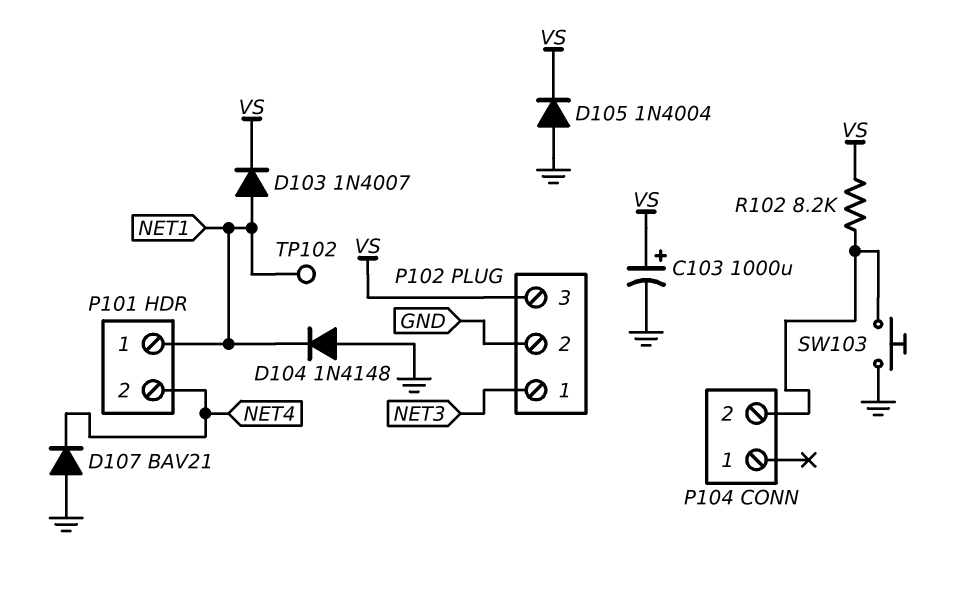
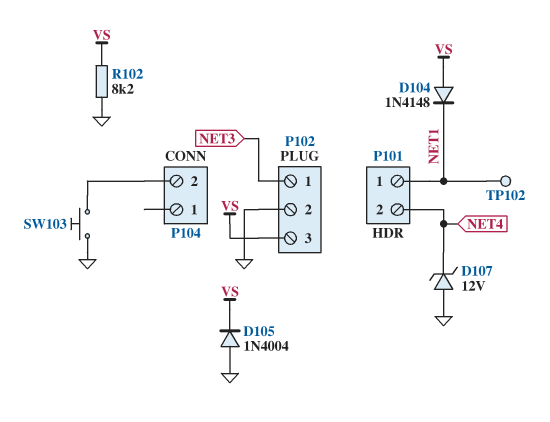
C103: 1000uF (plus VS, minus GND) -> none
D103: diode 1N4007 (A NET1, K VS) -> none
D104: diode 1N4148 (A GND, K NET1) -> diode 1N4148 (A VS, K NET1)
D107: diode BAV21 (A GND, K NET4) -> zener 12V (A GND, K NET4)
R102: 8.2k (P104/2, VS) -> 8.2k (GND, VS)

